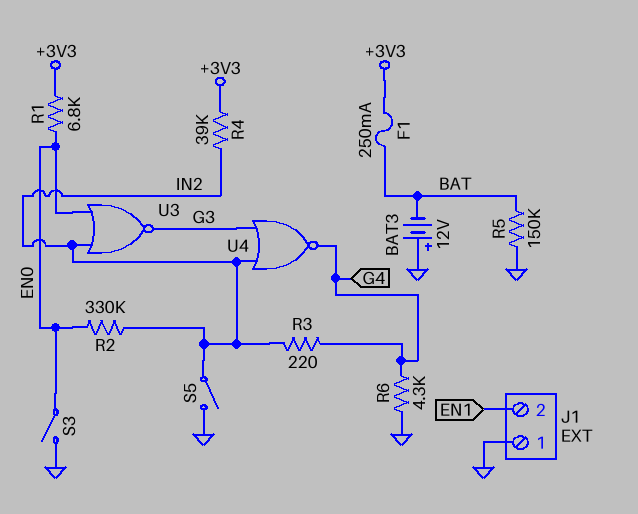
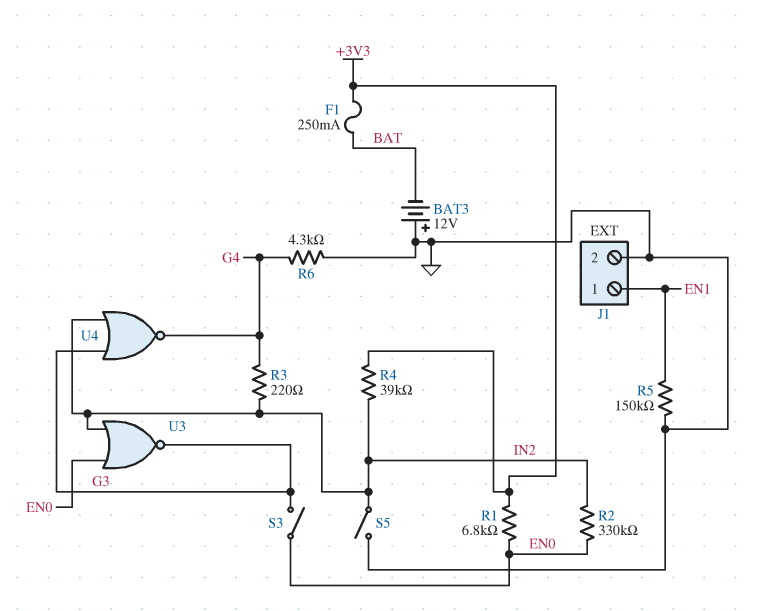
J1 pin 1: GND -> EN1
J1 pin 2: EN1 -> GND
R5: 150k (BAT, GND) -> 150k (EN1, GND)
S3: switch (EN0, GND) -> switch (EN0, G3)

